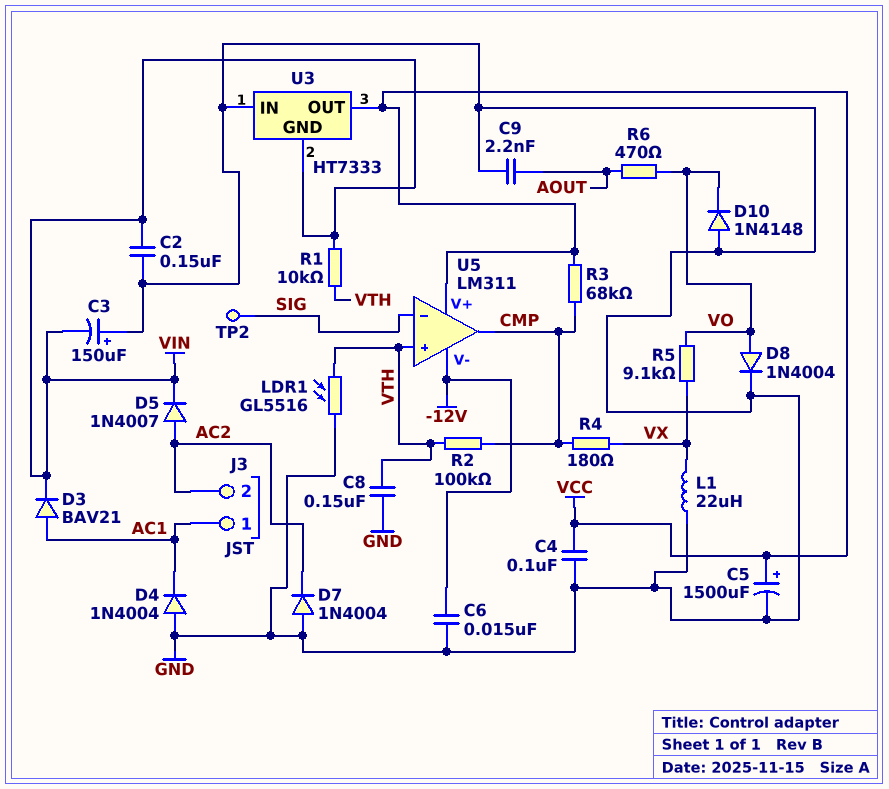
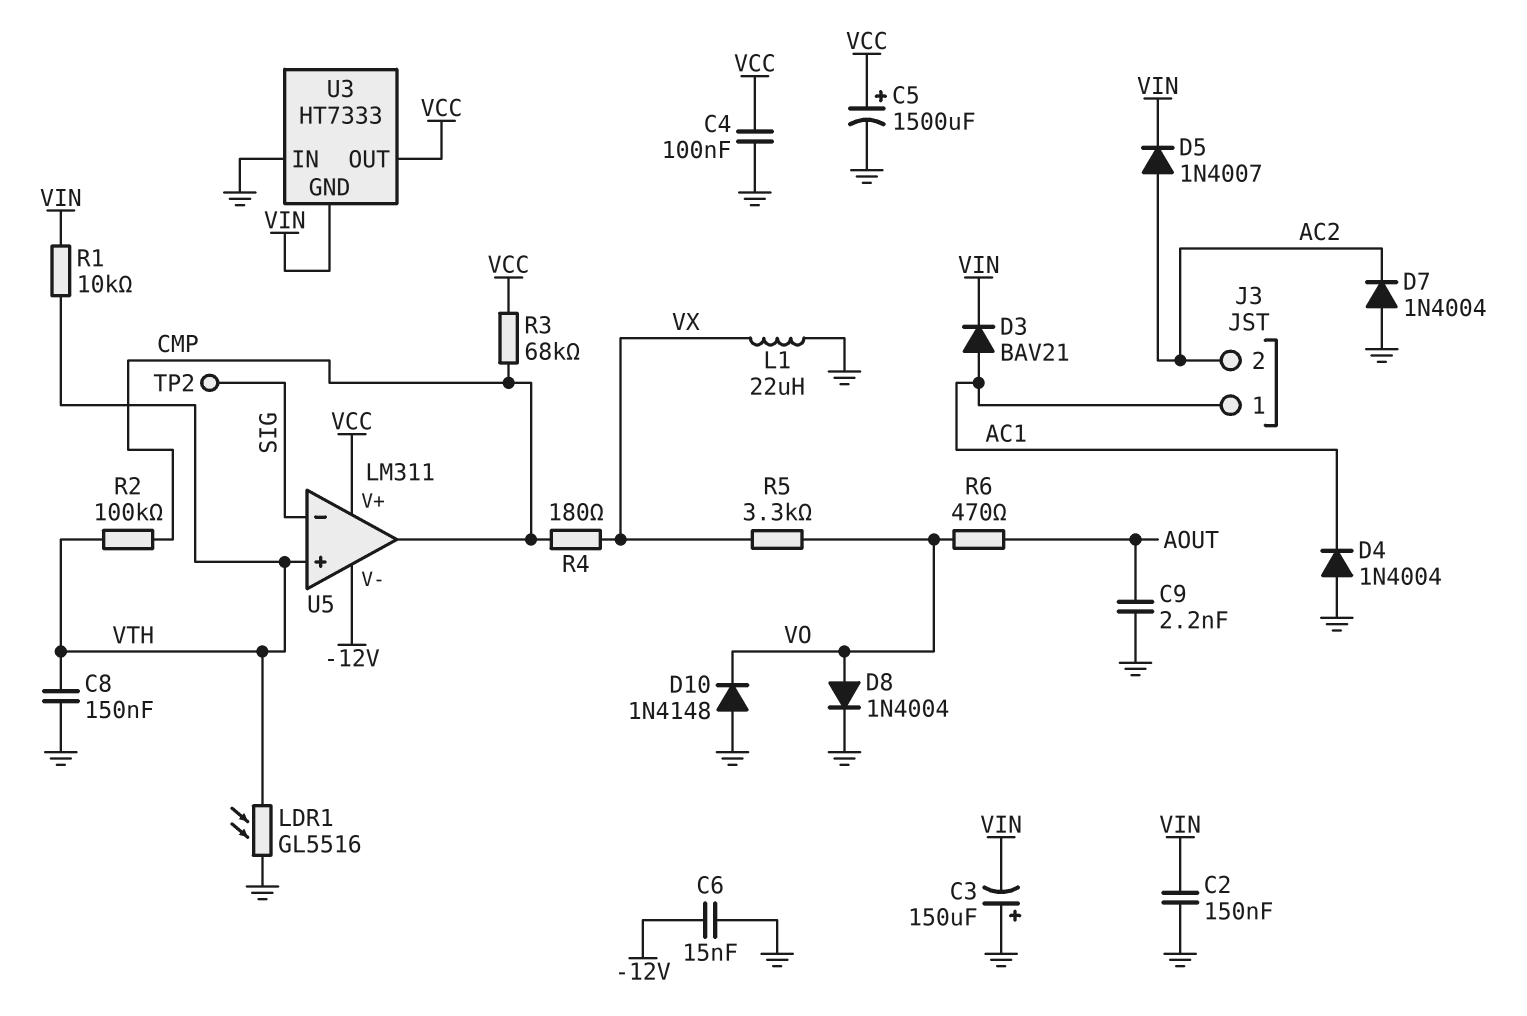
R5: 9.1k (VO, VX) -> 3.3k (VO, VX)

